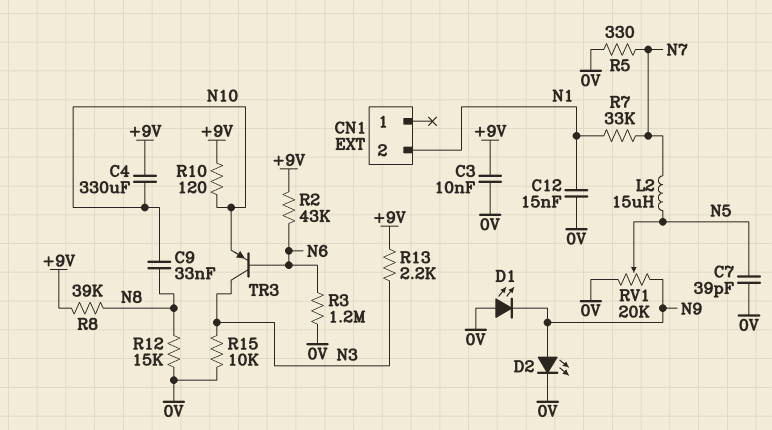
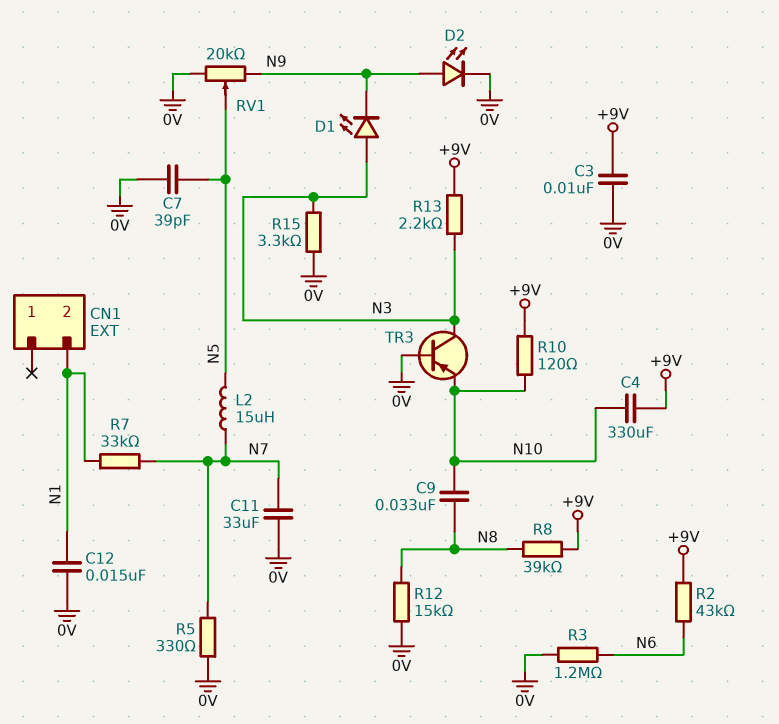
C11: none -> 33uF (0V, N7)
D1: LED (A 0V, K N9) -> LED (A N3, K N9)
R15: 10k (0V, N3) -> 3.3k (0V, N3)
TR3: PNP (B N6, C N3, E N10) -> PNP (B 0V, C N3, E N10)

